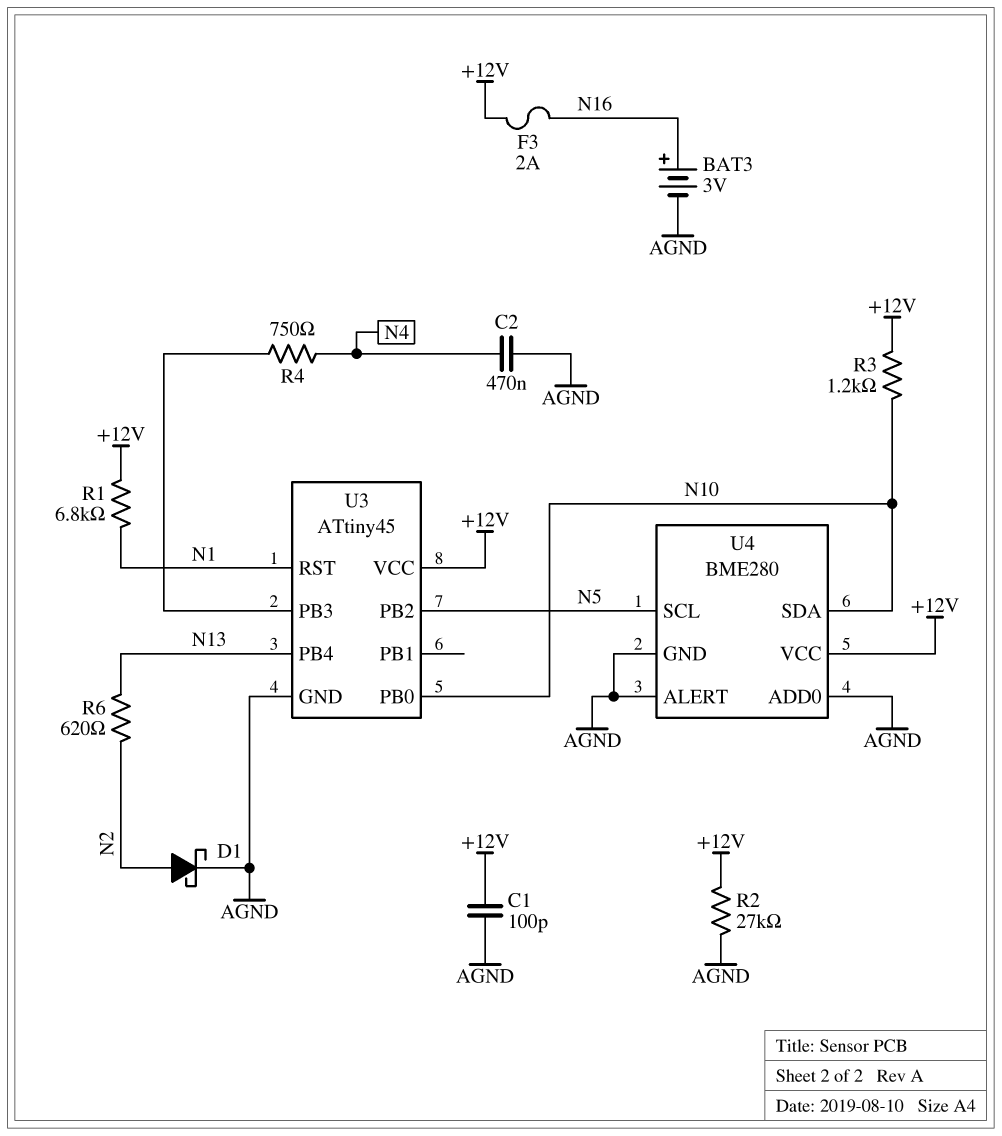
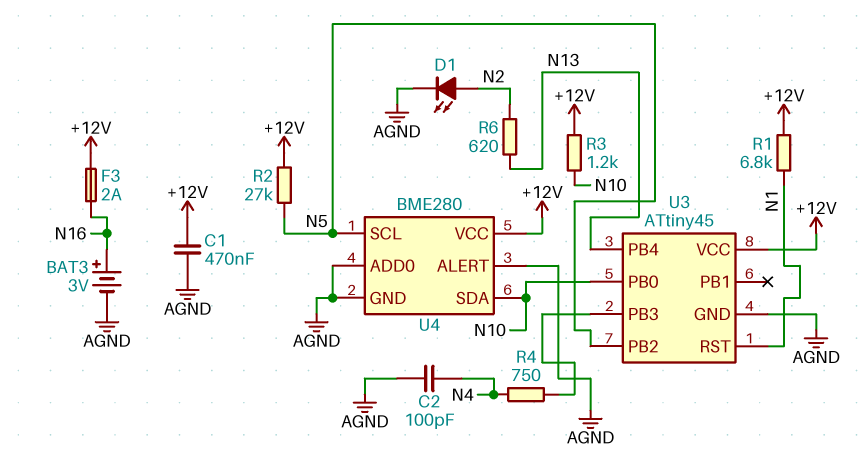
C1: 100pF (+12V, AGND) -> 470nF (+12V, AGND)
C2: 470nF (AGND, N4) -> 100pF (AGND, N4)
D1: schottky (A N2, K AGND) -> LED (A N2, K AGND)
R2: 27k (+12V, AGND) -> 27k (+12V, N5)

